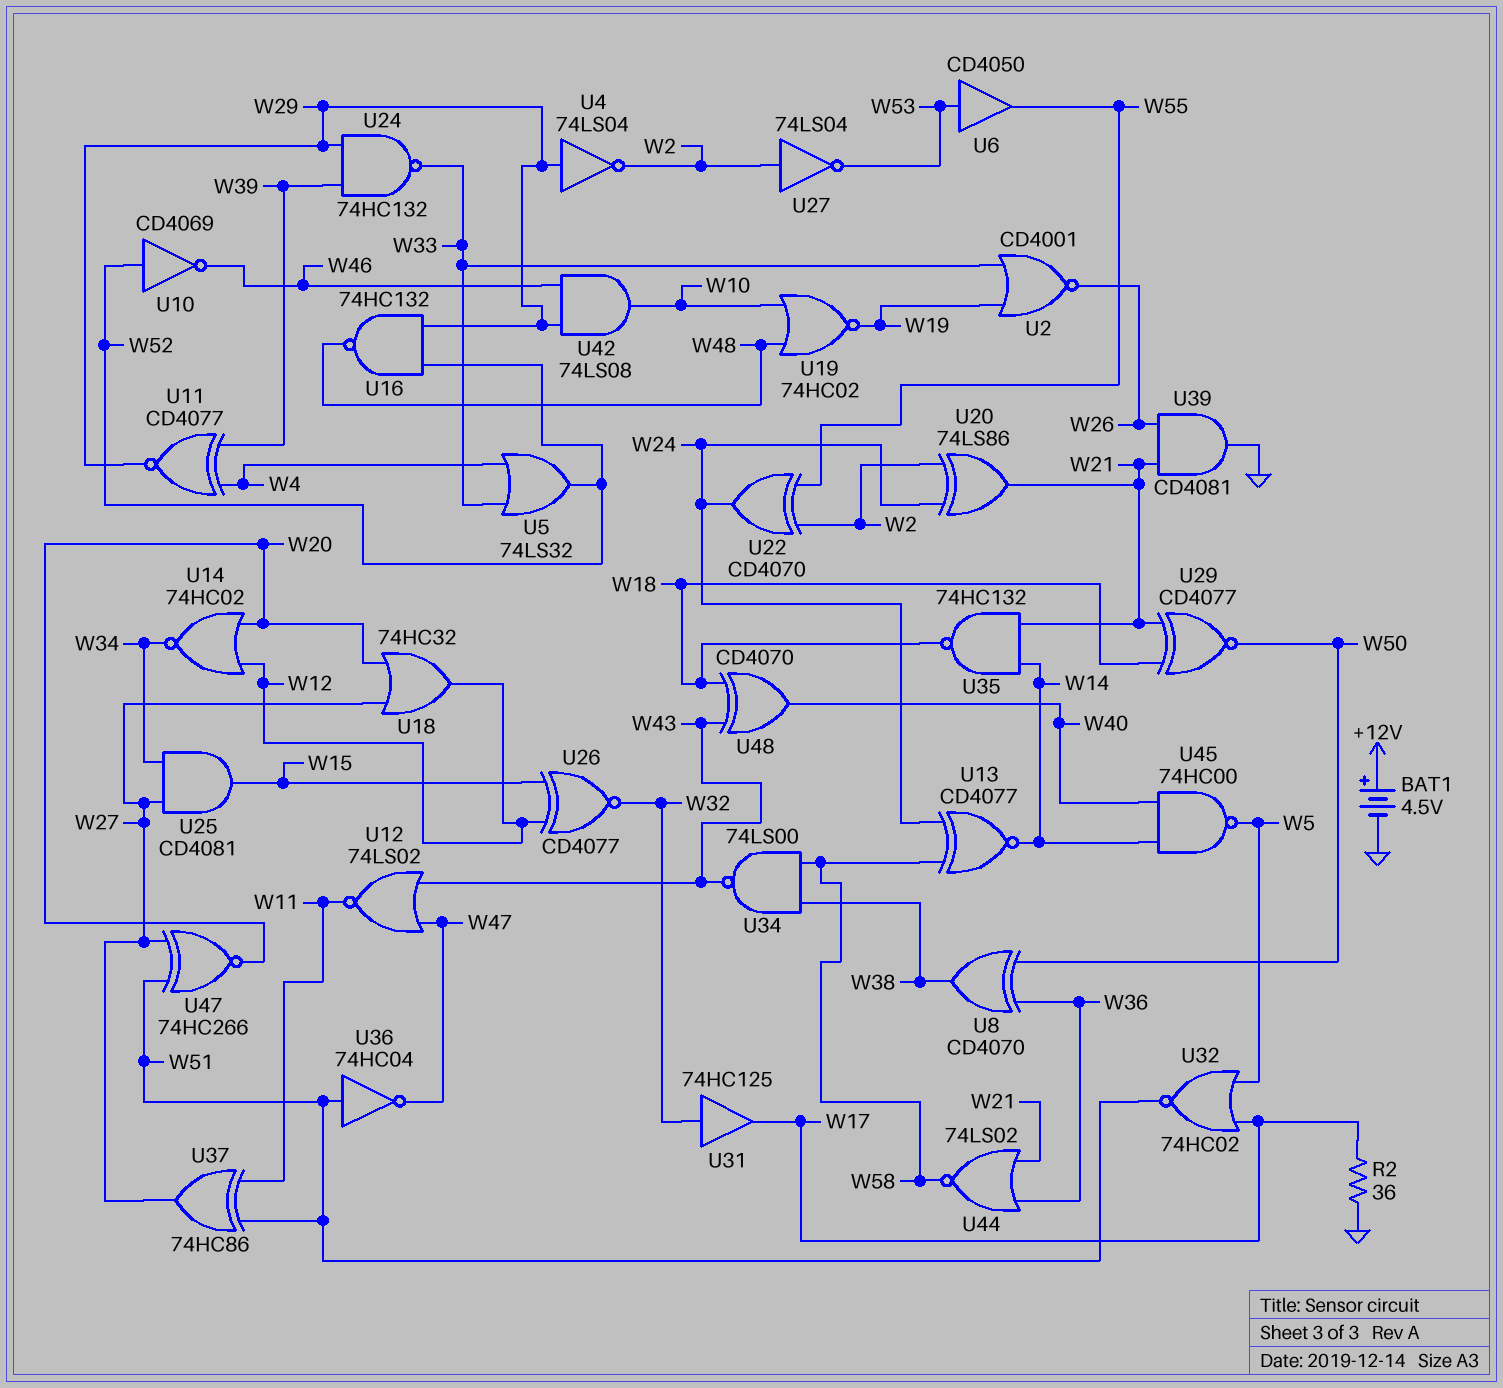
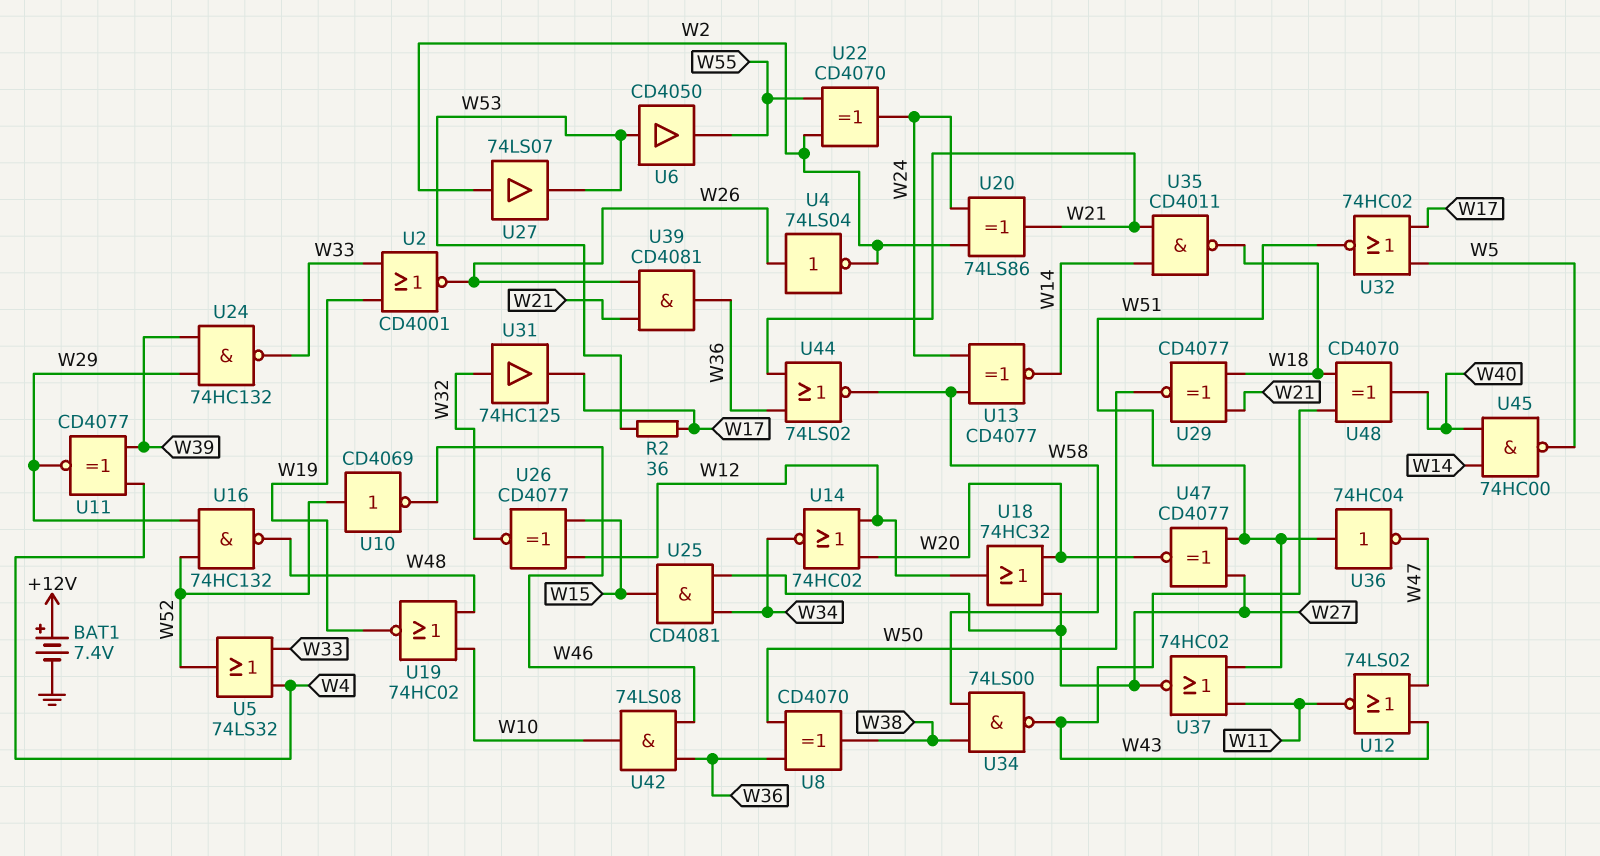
BAT1: 4.5V (plus +12V, minus GND) -> 7.4V (plus +12V, minus GND)
R2: 36 (GND, W17) -> 36 (W17, W53)
U4: NOT 74LS04 (in W29, out W2) -> NOT 74LS04 (in W26, out W2)
U27: NOT 74LS04 (in W2, out W53) -> buffer 74LS07 (in W2, out W53)
U35: NAND 74HC132 (in W14, in W21, out W18) -> NAND CD4011 (in W14, in W21, out W18)
U37: XOR 74HC86 (in W11, in W51, out W27) -> NOR 74HC02 (in W11, in W51, out W27)
U39: AND CD4081 (in W21, in W26, out GND) -> AND CD4081 (in W21, in W26, out W36)
U42: AND 74LS08 (in W29, in W46, out W10) -> AND 74LS08 (in W36, in W46, out W10)
U47: XNOR 74HC266 (in W27, in W51, out W20) -> XNOR CD4077 (in W27, in W51, out W20)

